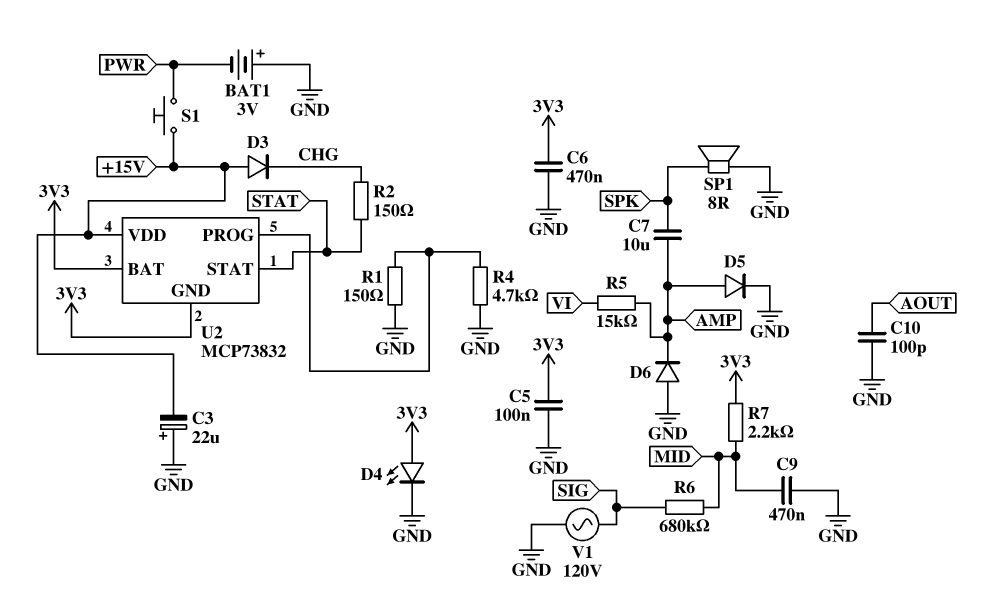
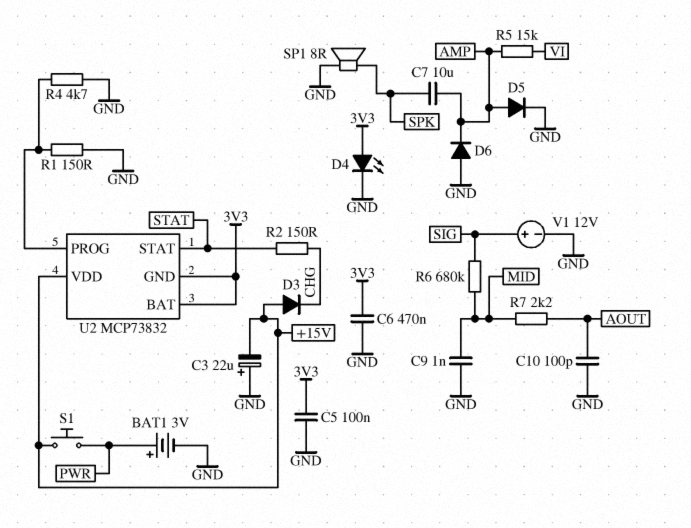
BAT1: 3V (plus GND, minus PWR) -> 3V (plus PWR, minus GND)
C9: 470nF (GND, MID) -> 1nF (GND, MID)
R7: 2.2k (3V3, MID) -> 2.2k (AOUT, MID)
V1: AC 120V (GND, SIG) -> 12V (plus SIG, minus GND)

